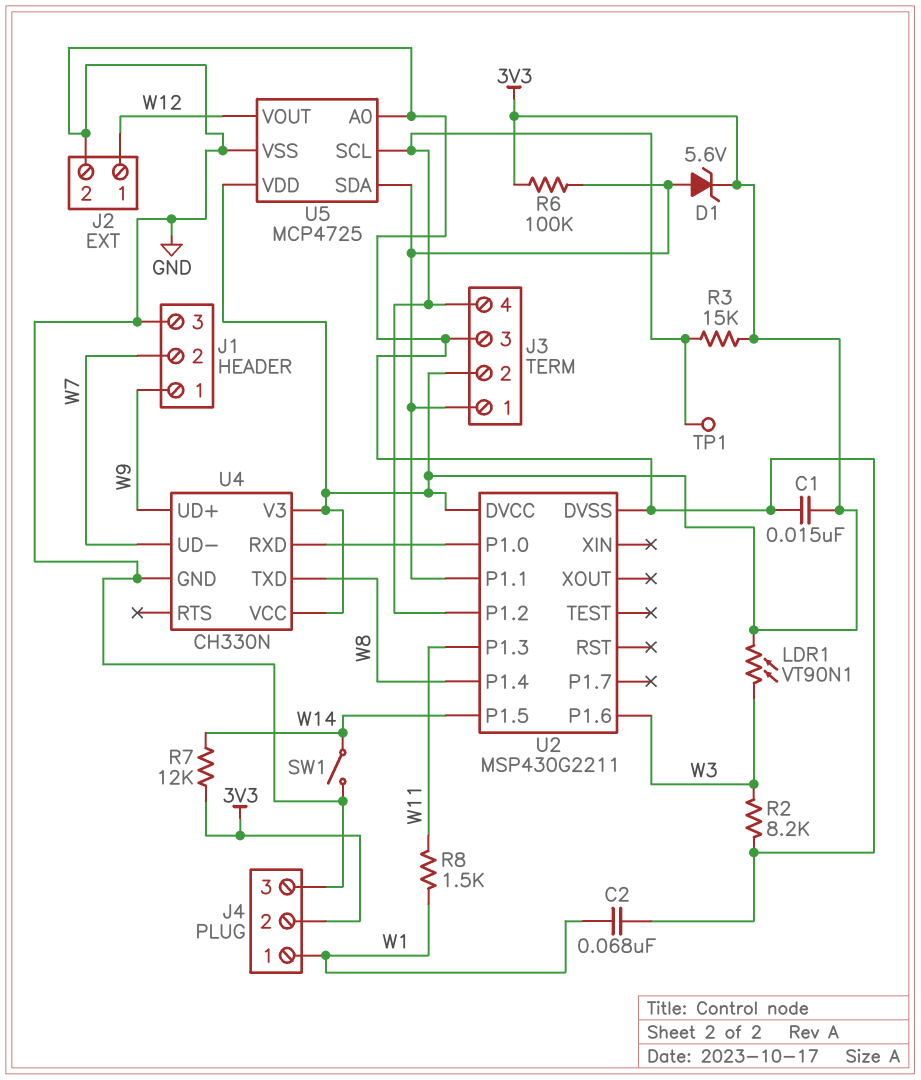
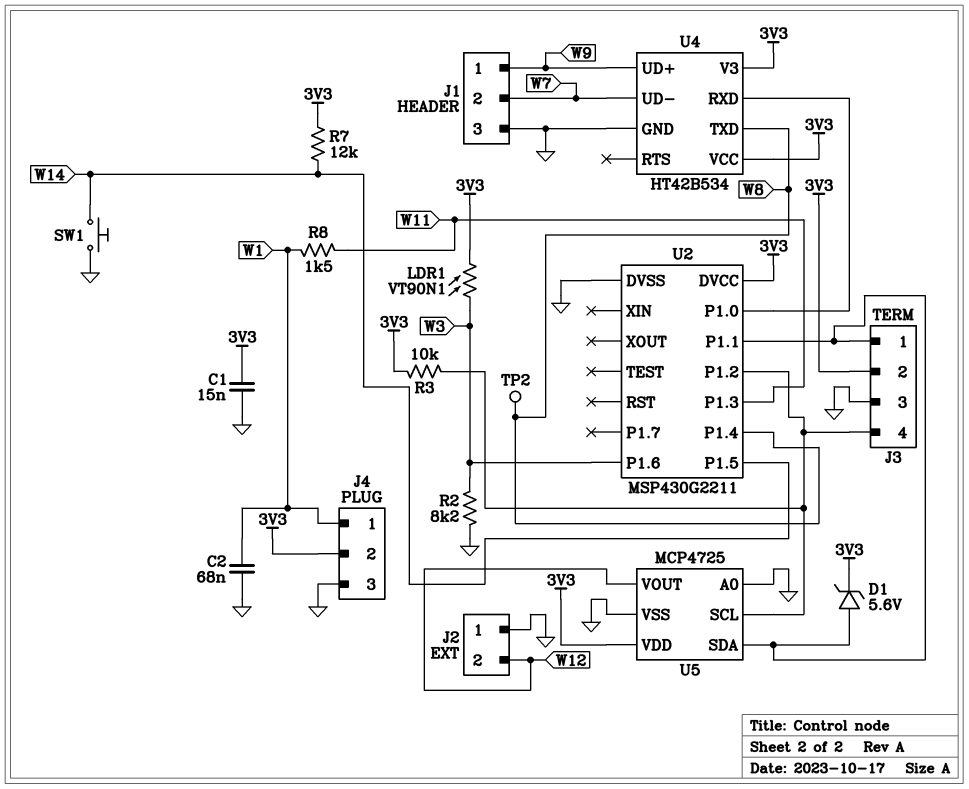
J2 pin 1: W12 -> GND
J2 pin 2: GND -> W12
R3: 15k (3V3, J3/4) -> 10k (3V3, J3/4)
R6: 100k (3V3, J3/1) -> none
SW1: switch (GND, W14) -> button (GND, W14)
TP1: test point (J3/4) -> none
TP2: none -> test point (W8)
U4: CH330N -> HT42B534

